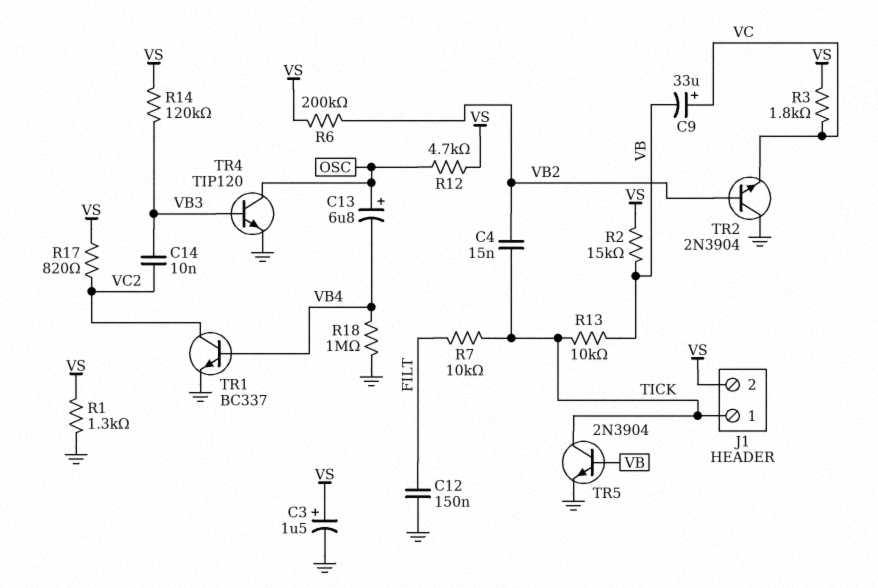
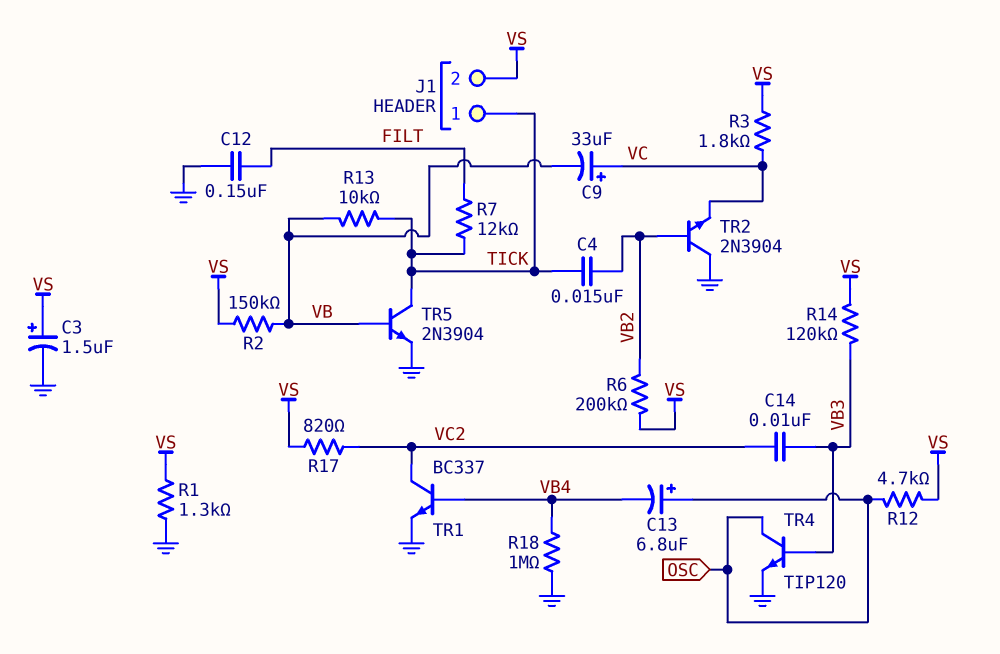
R2: 15k (VB, VS) -> 150k (VB, VS)
R7: 10k (FILT, TICK) -> 12k (FILT, TICK)

